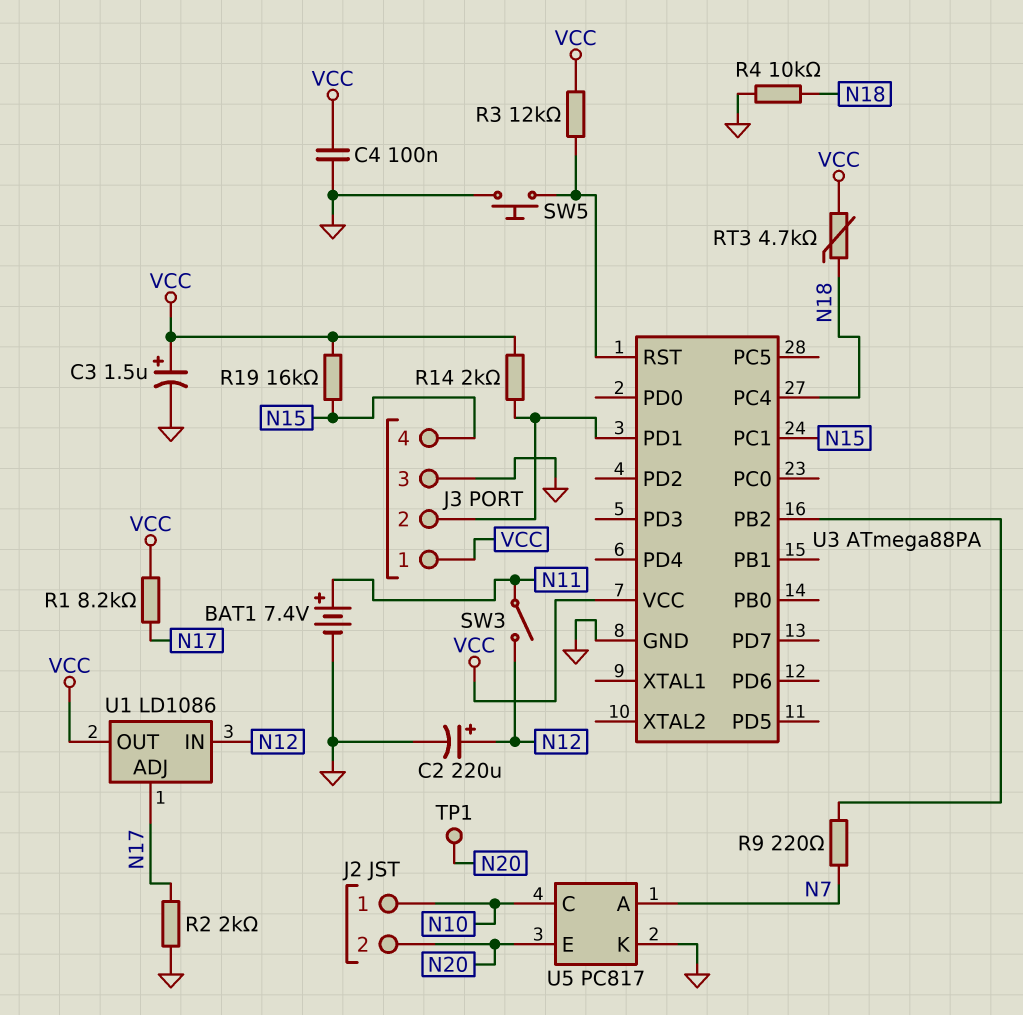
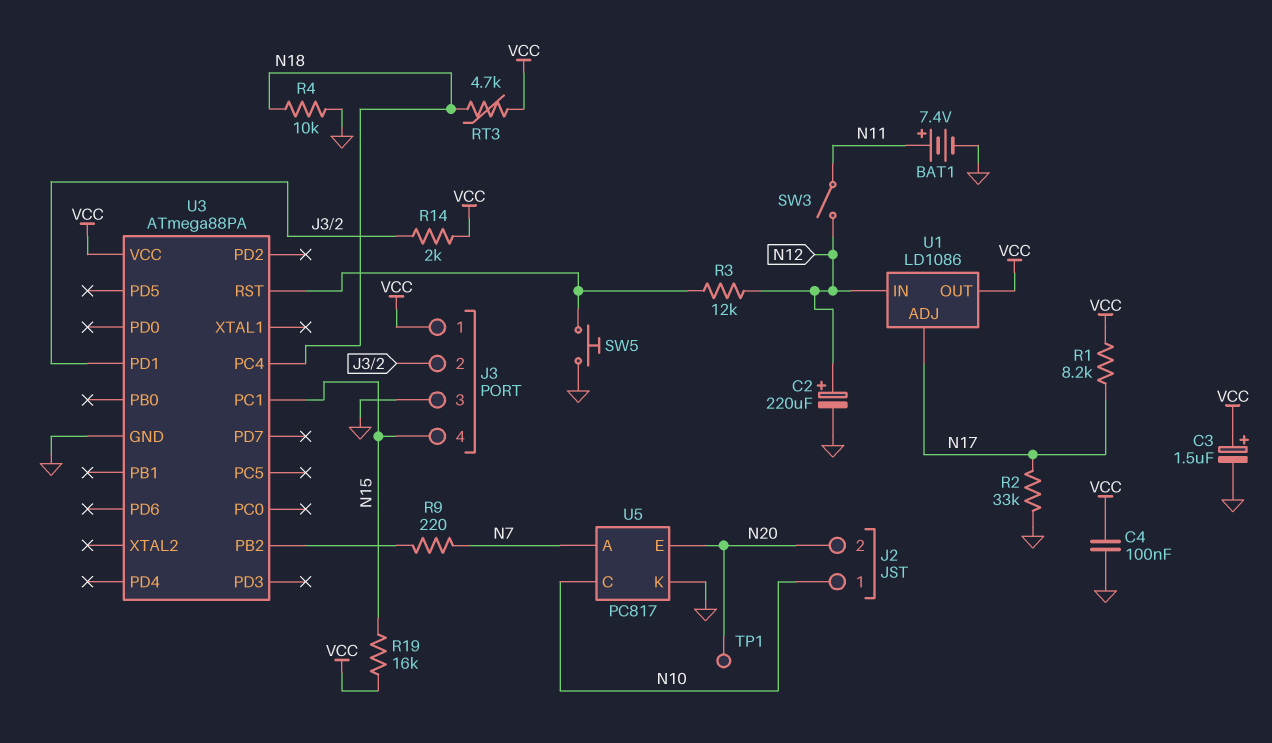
R2: 2k (GND, N17) -> 33k (GND, N17)
R3: 12k (U3/RST, VCC) -> 12k (N12, U3/RST)

